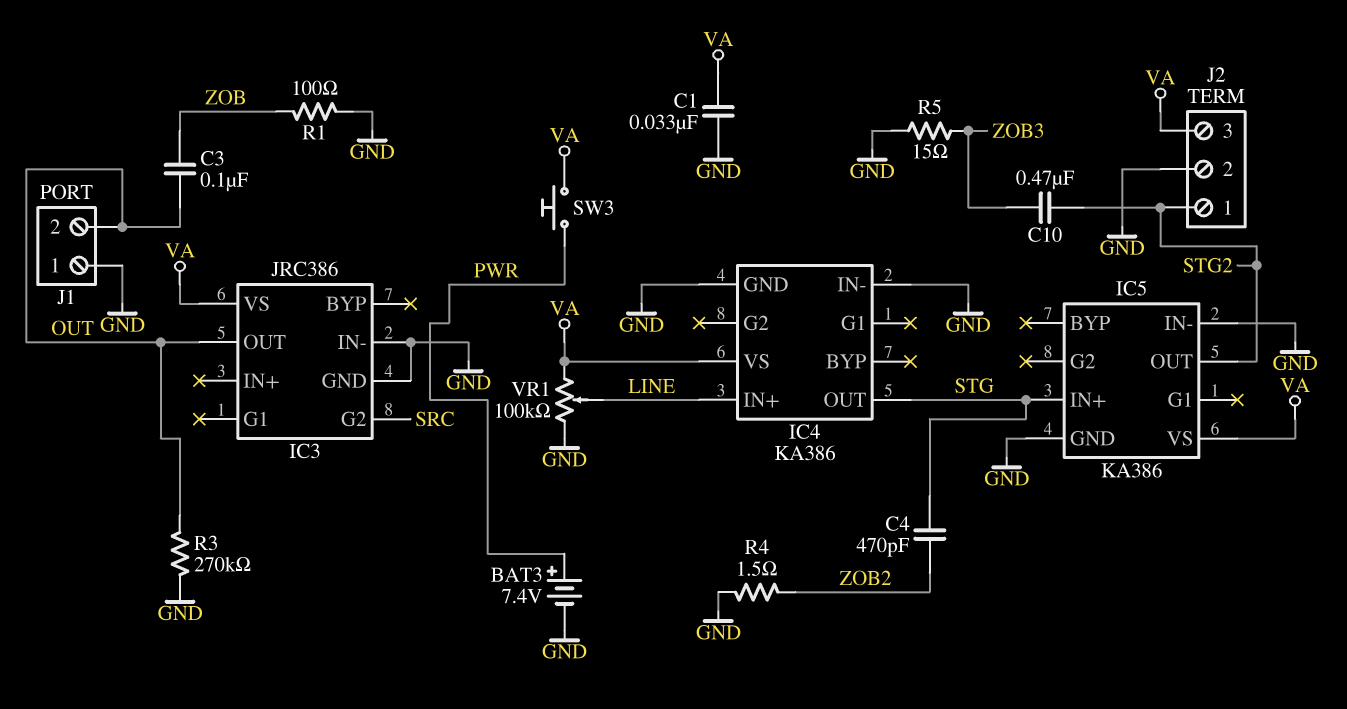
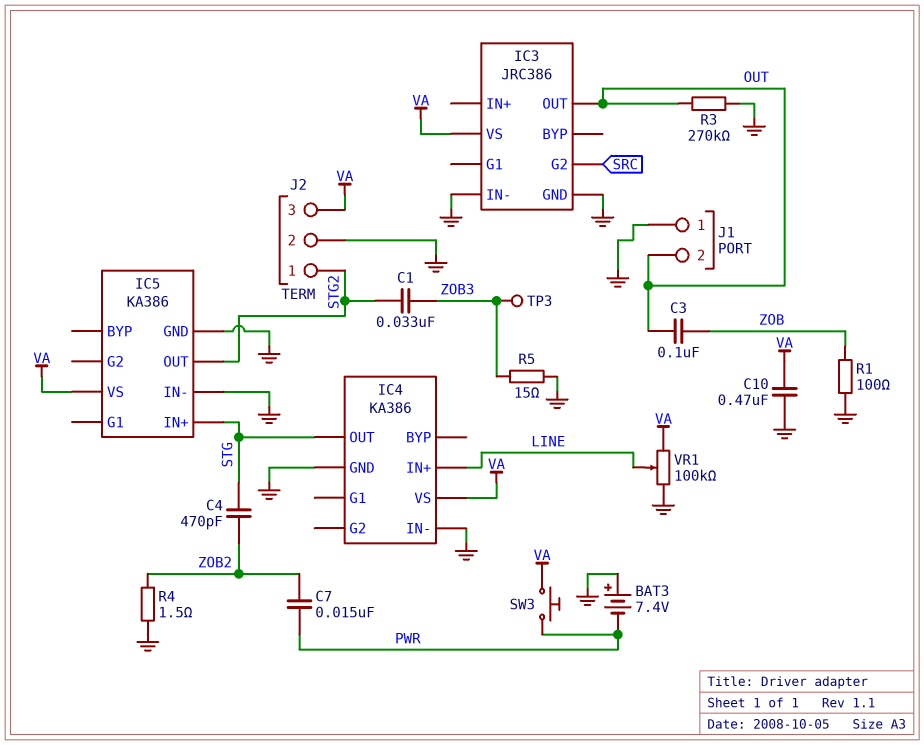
BAT3: 7.4V (plus PWR, minus GND) -> 7.4V (plus GND, minus PWR)
C1: 33nF (GND, VA) -> 33nF (STG2, ZOB3)
C7: none -> 15nF (PWR, ZOB2)
C10: 470nF (STG2, ZOB3) -> 470nF (GND, VA)
TP3: none -> test point (ZOB3)

